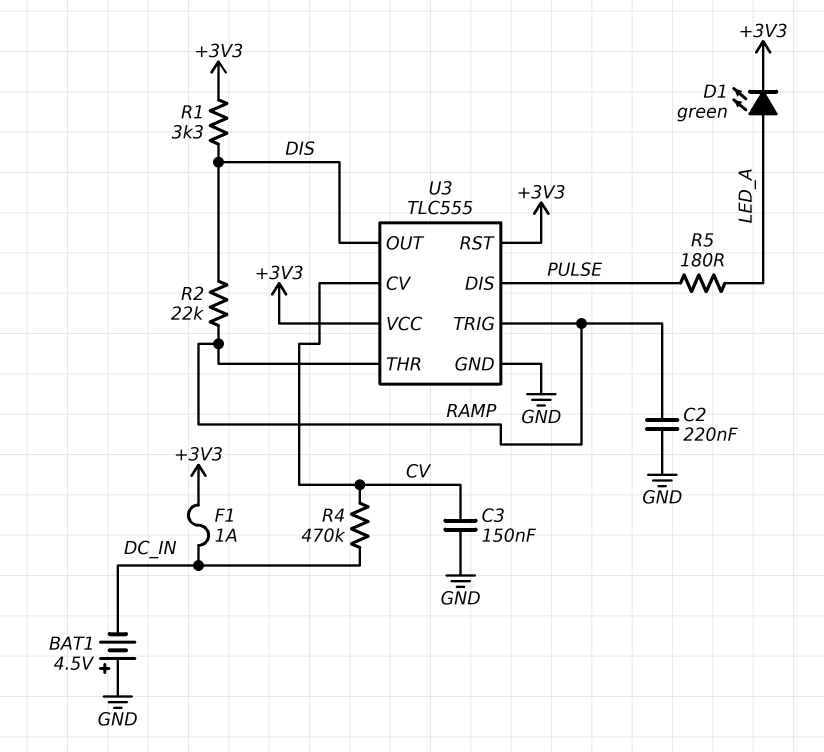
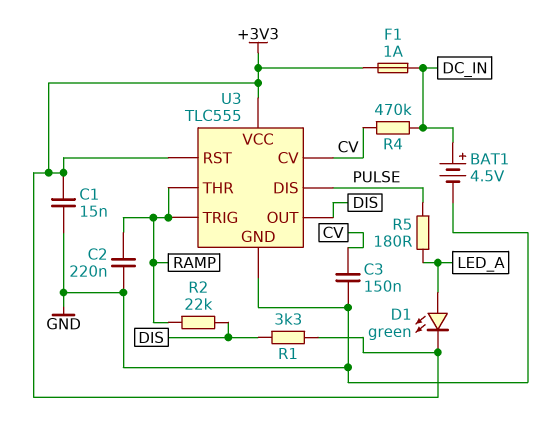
BAT1: 4.5V (plus GND, minus DC_IN) -> 4.5V (plus DC_IN, minus GND)
C1: none -> 15nF (+3V3, GND)

